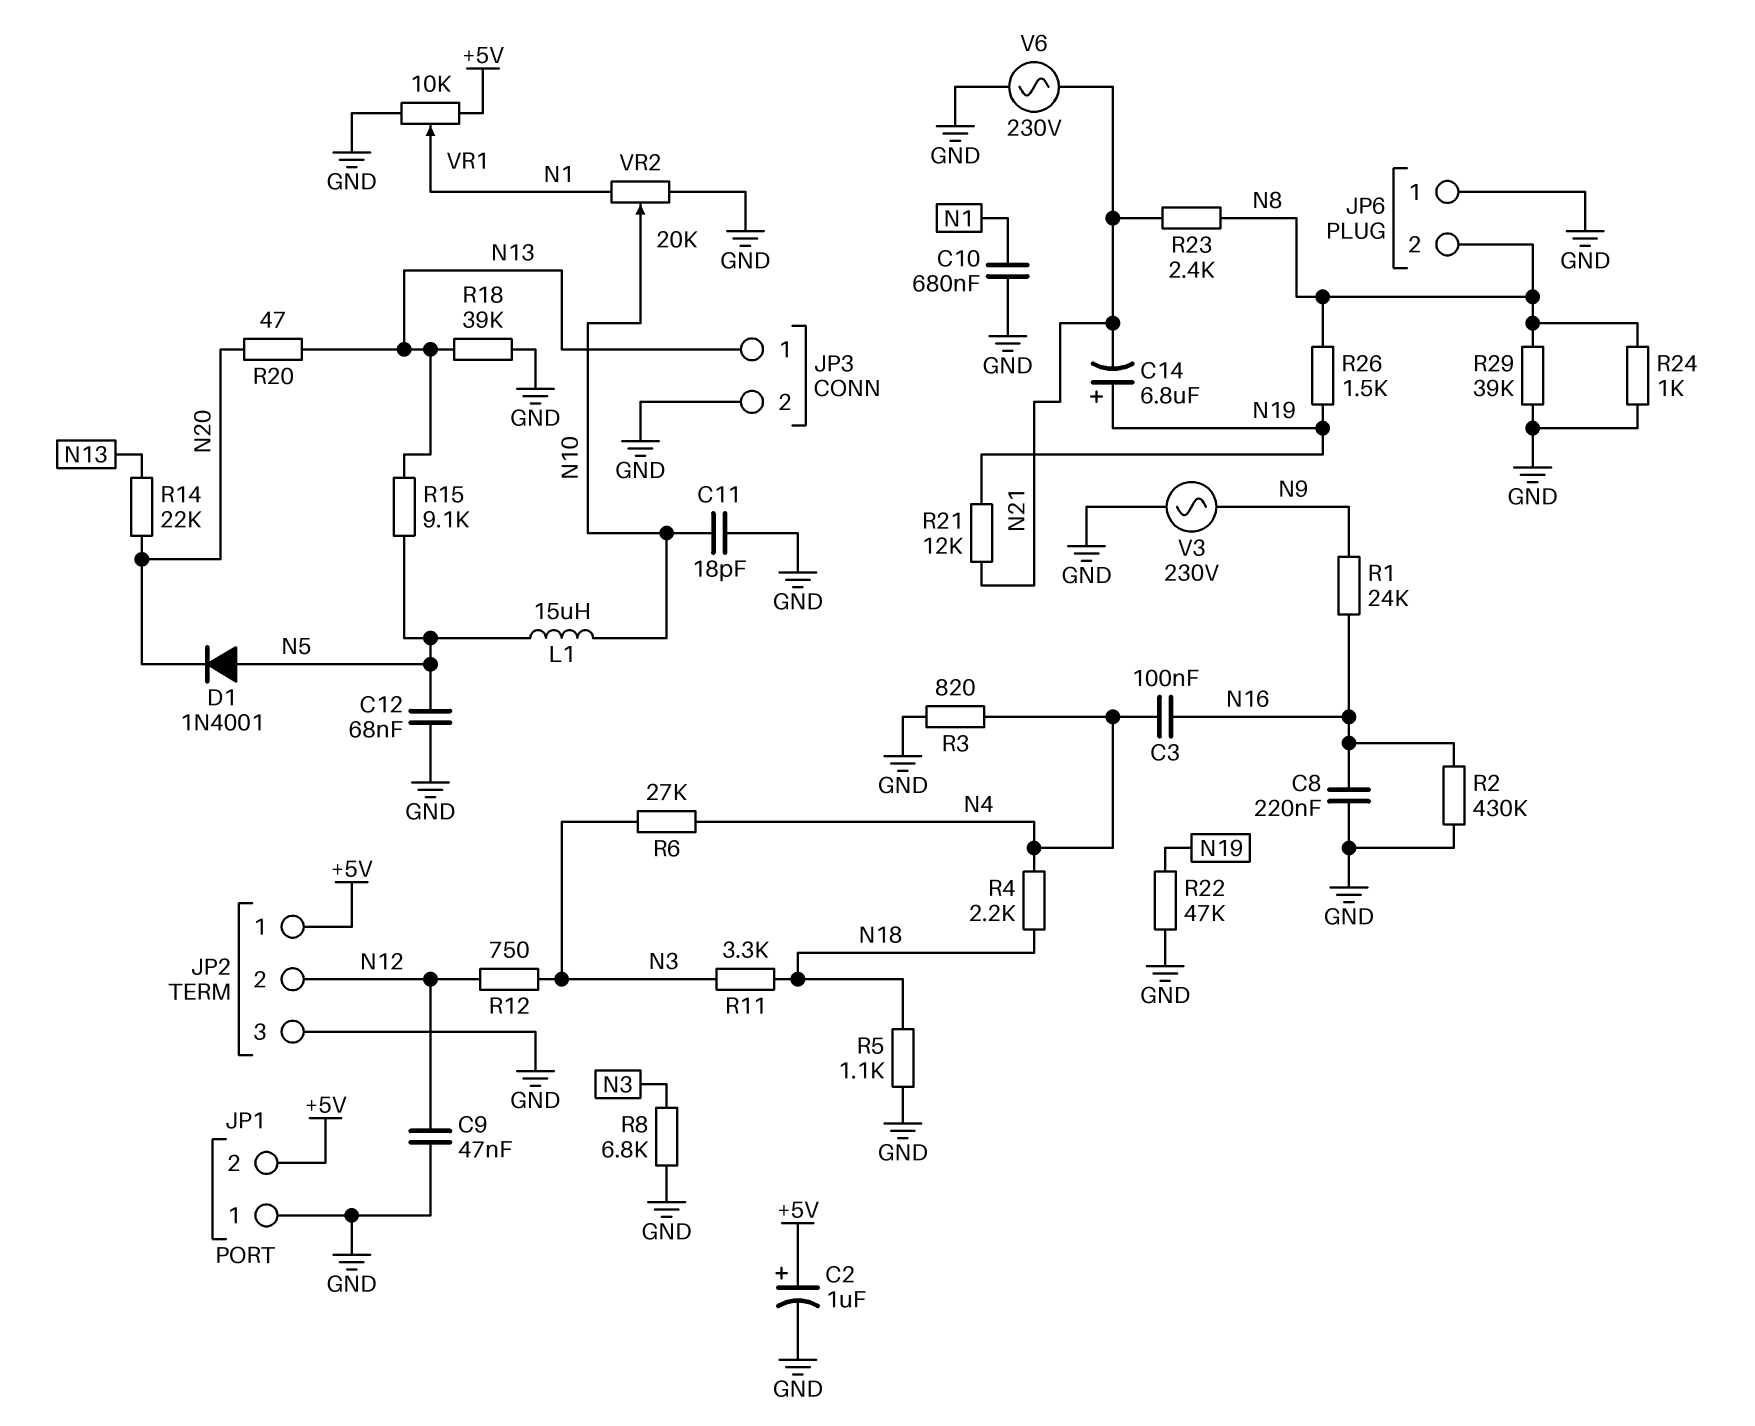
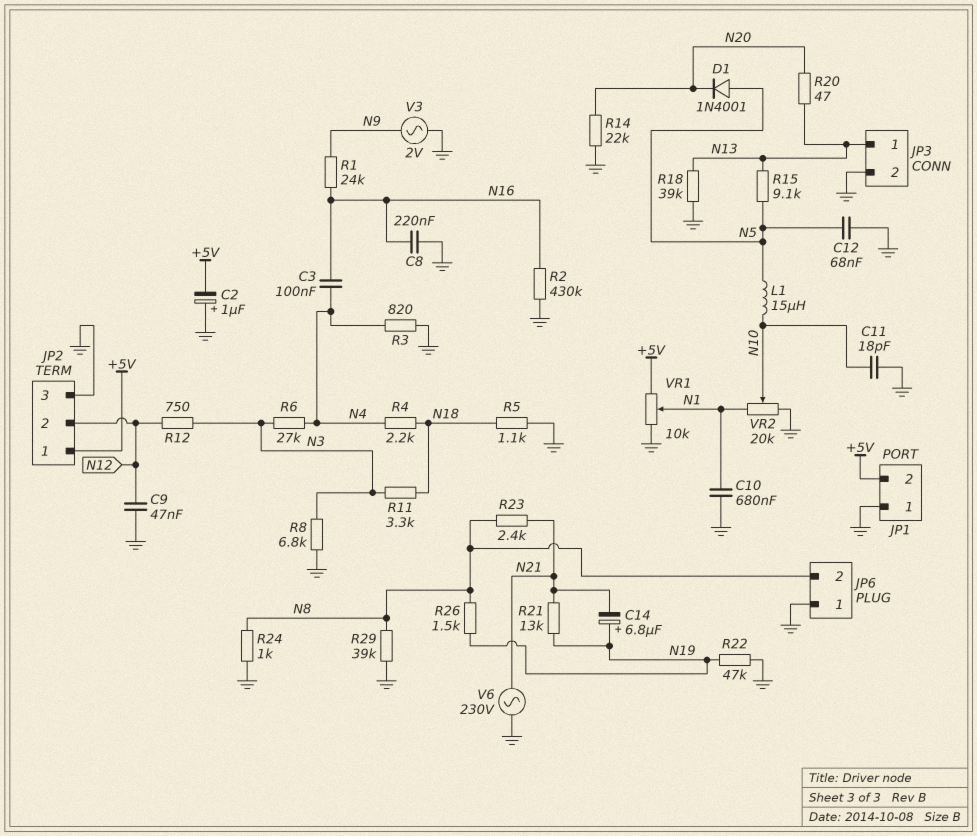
C2: 1uF (plus +5V, minus GND) -> 1uF (plus GND, minus +5V)
R14: 22k (N13, N20) -> 22k (GND, N20)
R21: 12k (N19, N21) -> 13k (N19, N21)
V3: AC 230V (GND, N9) -> AC 2V (GND, N9)

